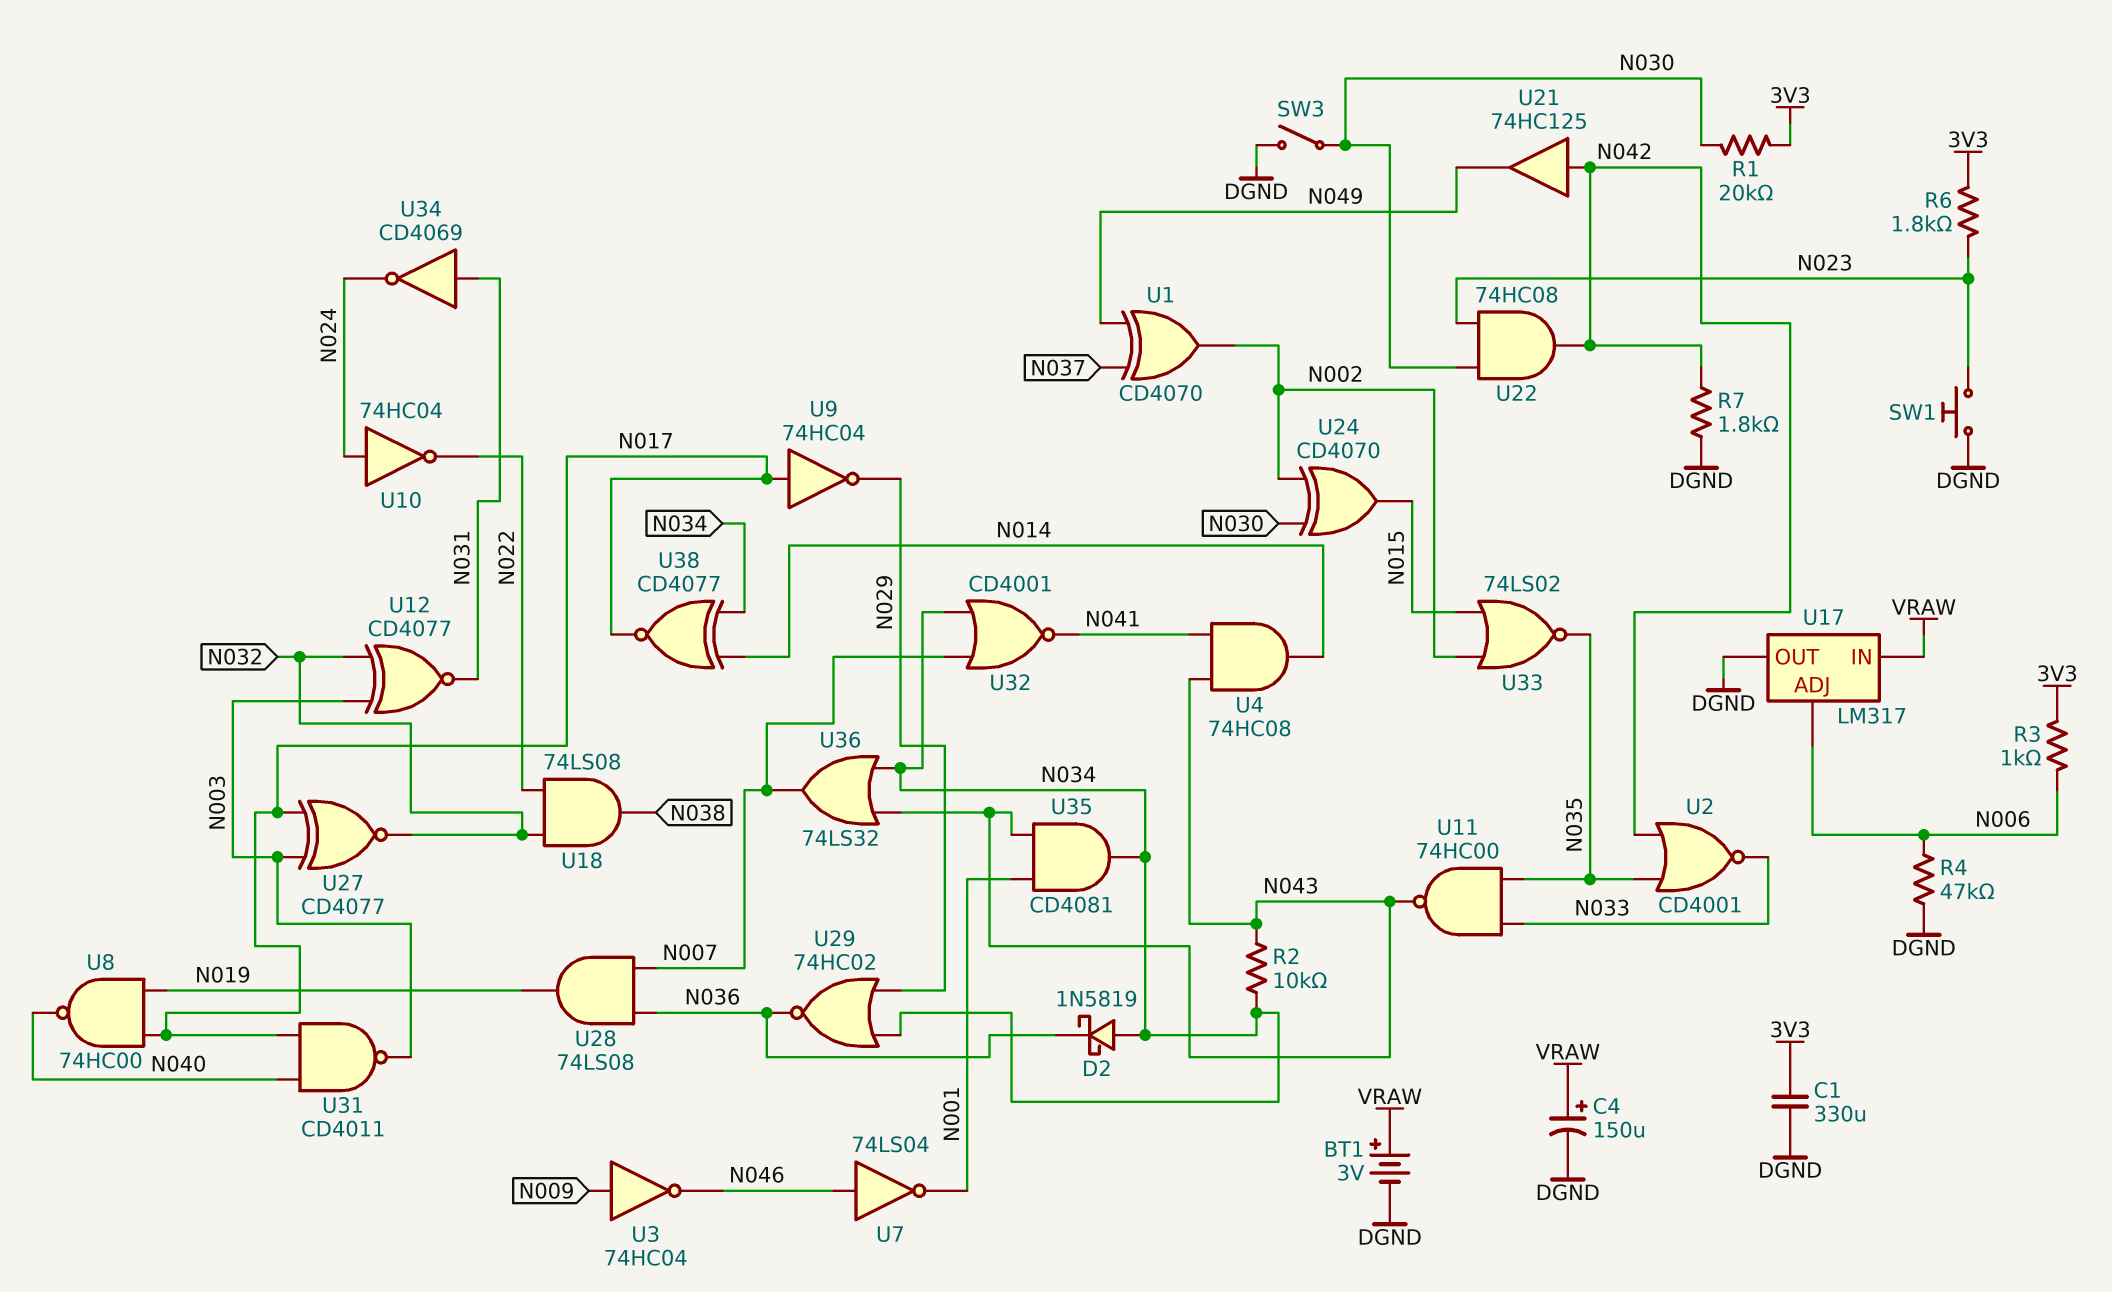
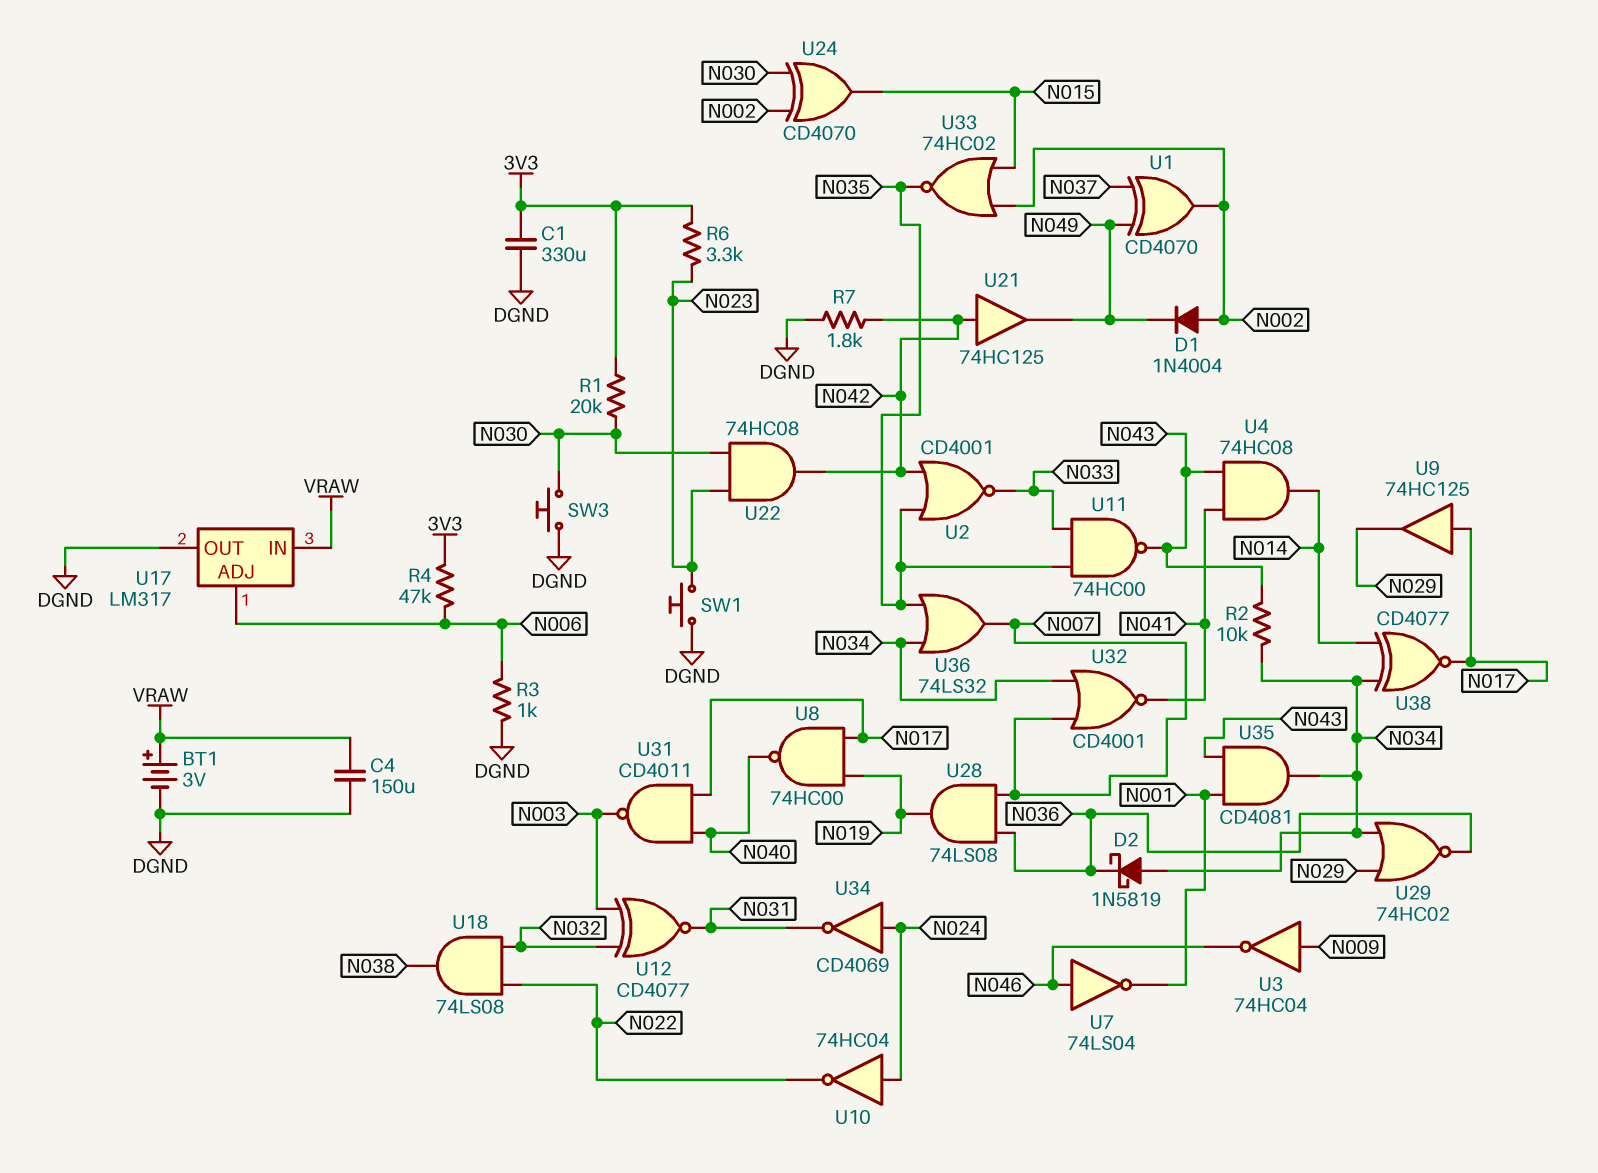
C4: 150uF (plus VRAW, minus DGND) -> 150uF (DGND, VRAW)
D1: none -> diode 1N4004 (A N002, K N049)
R3: 1k (3V3, N006) -> 1k (DGND, N006)
R4: 47k (DGND, N006) -> 47k (3V3, N006)
R6: 1.8k (3V3, N023) -> 3.3k (3V3, N023)
SW3: switch (DGND, N030) -> button (DGND, N030)
U9: NOT 74HC04 (in N017, out N029) -> buffer 74HC125 (in N017, out N029)
U27: XNOR CD4077 (in N003, in N017, out N032) -> none
U33: NOR 74LS02 (in N002, in N015, out N035) -> NOR 74HC02 (in N002, in N015, out N035)
U34: NOT CD4069 (in N031, out N024) -> NOT CD4069 (in N024, out N031)
U36: OR 74LS32 (in N034, in N043, out N007) -> OR 74LS32 (in N034, in N035, out N007)

